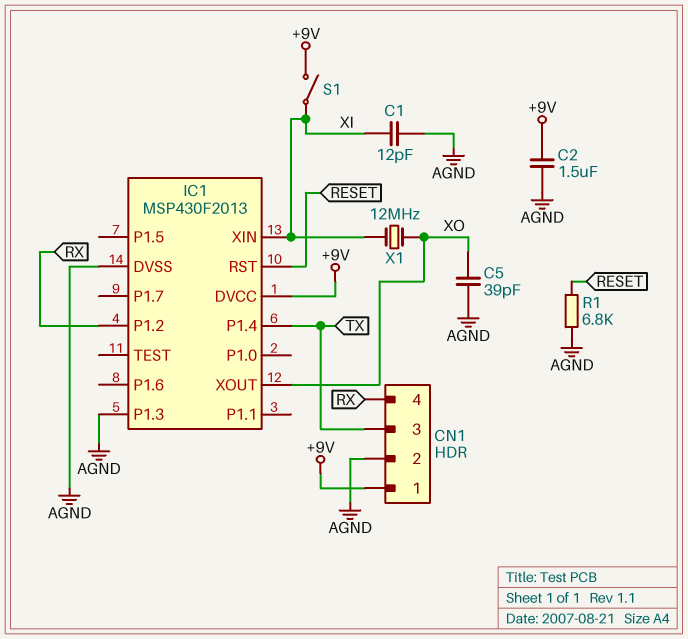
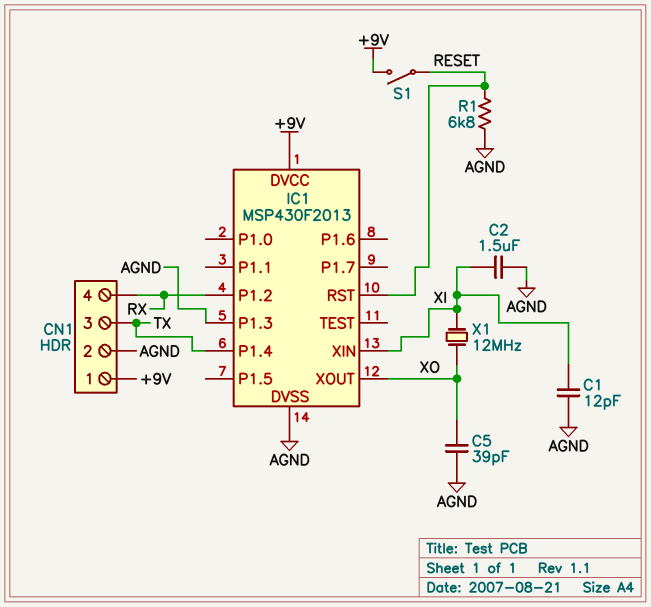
C2: 1.5uF (+9V, AGND) -> 1.5uF (AGND, XI)
S1: switch (+9V, XI) -> switch (+9V, RESET)

